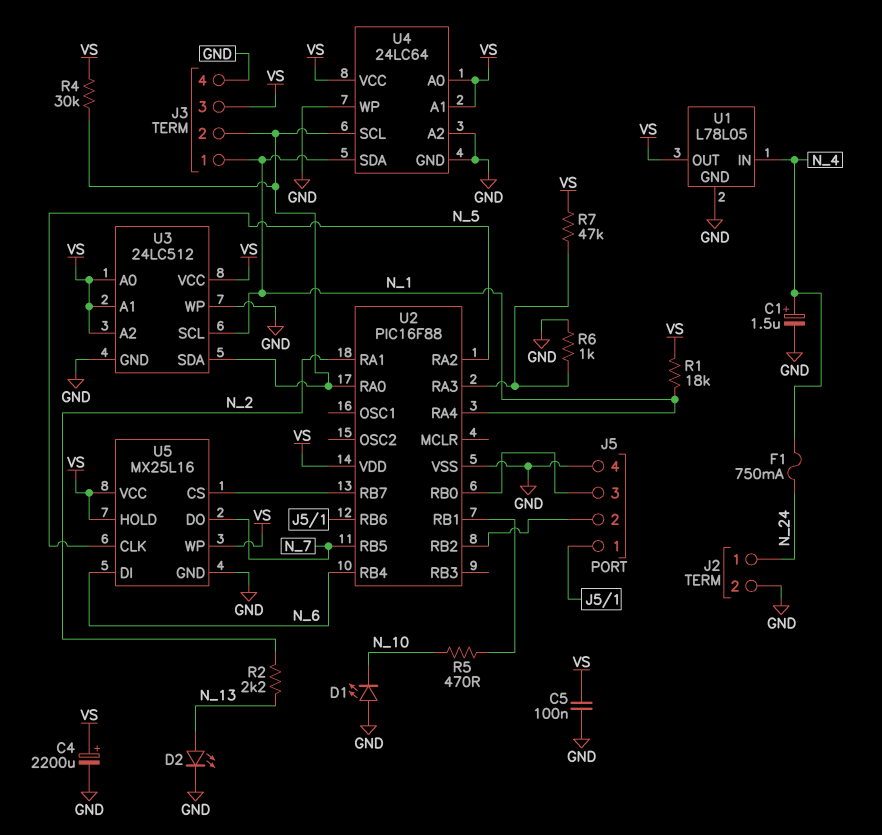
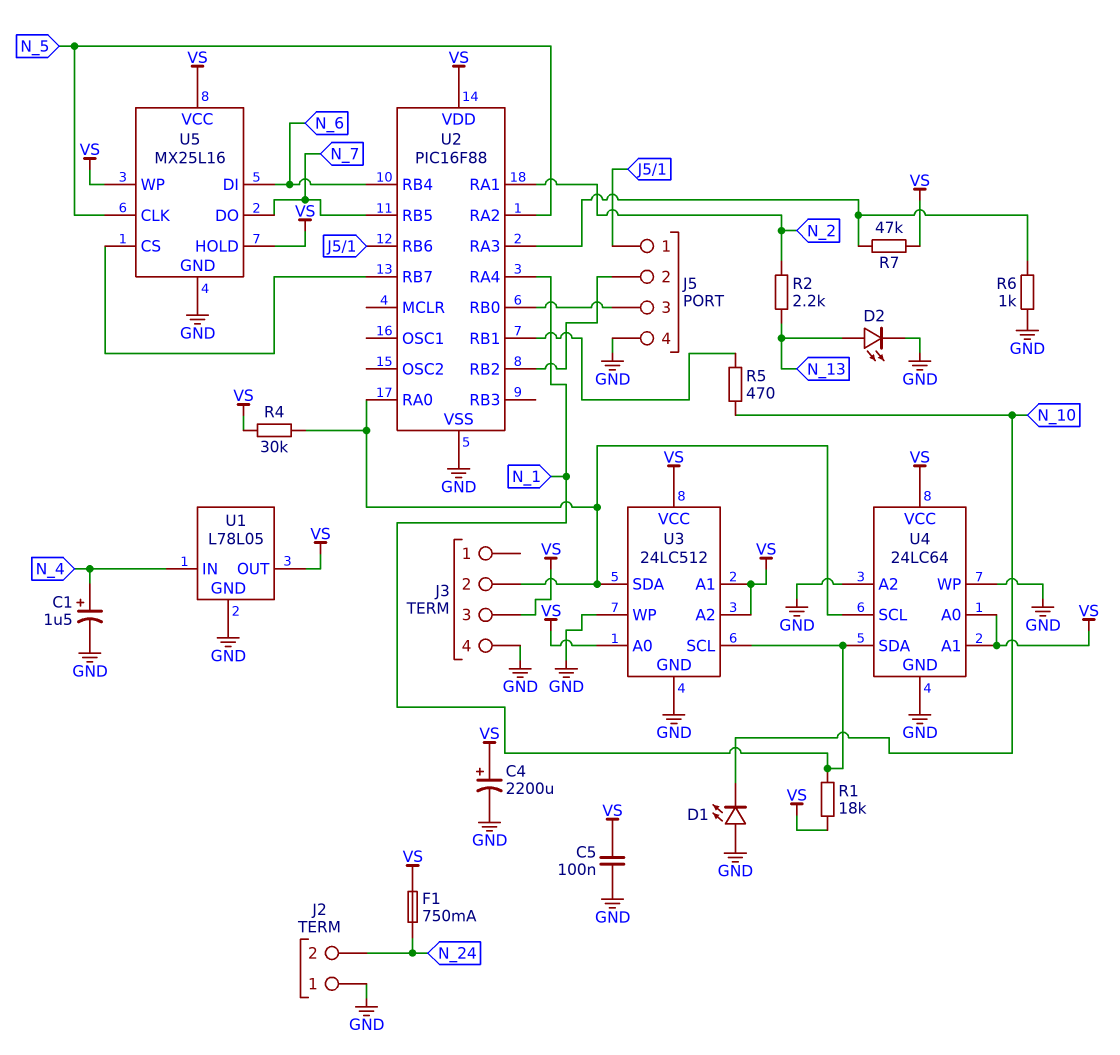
F1: 750mA (N_4, N_24) -> 750mA (N_24, VS)
J2 pin 1: N_24 -> GND
J2 pin 2: GND -> N_24
J3 pin 1: N_1 -> none

